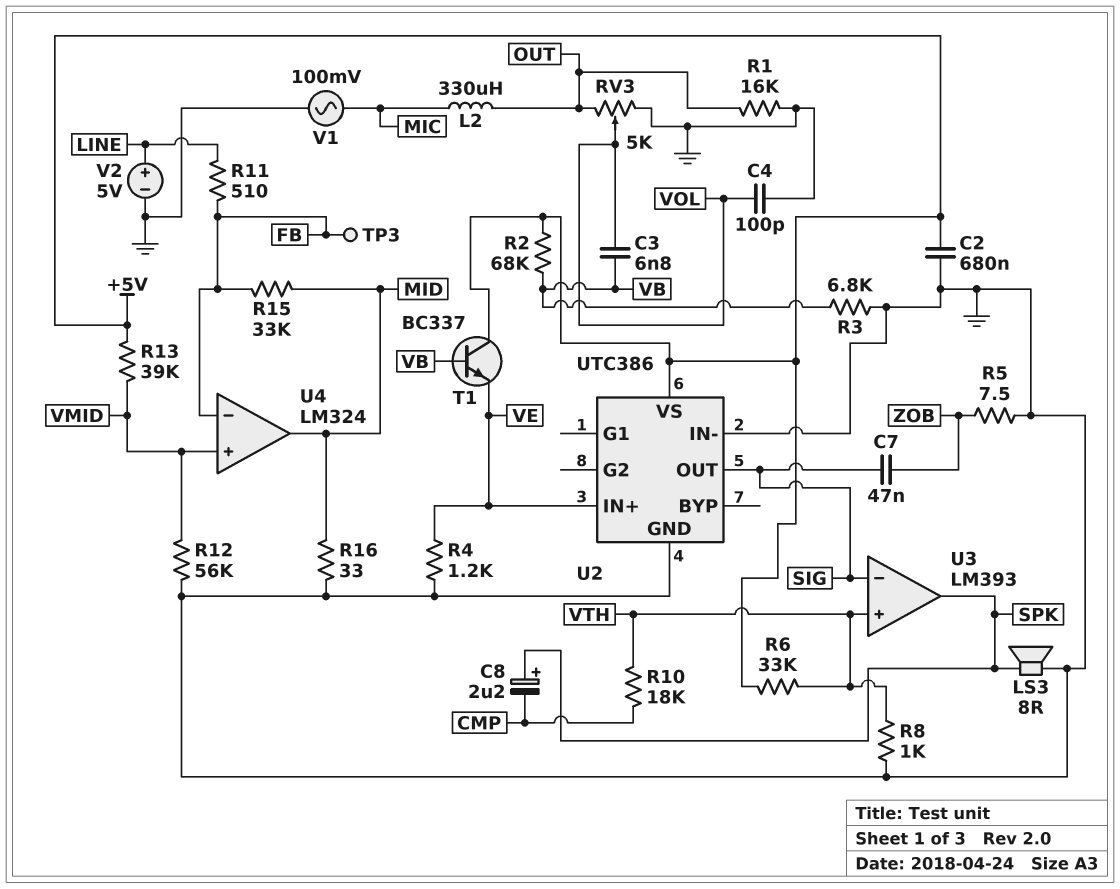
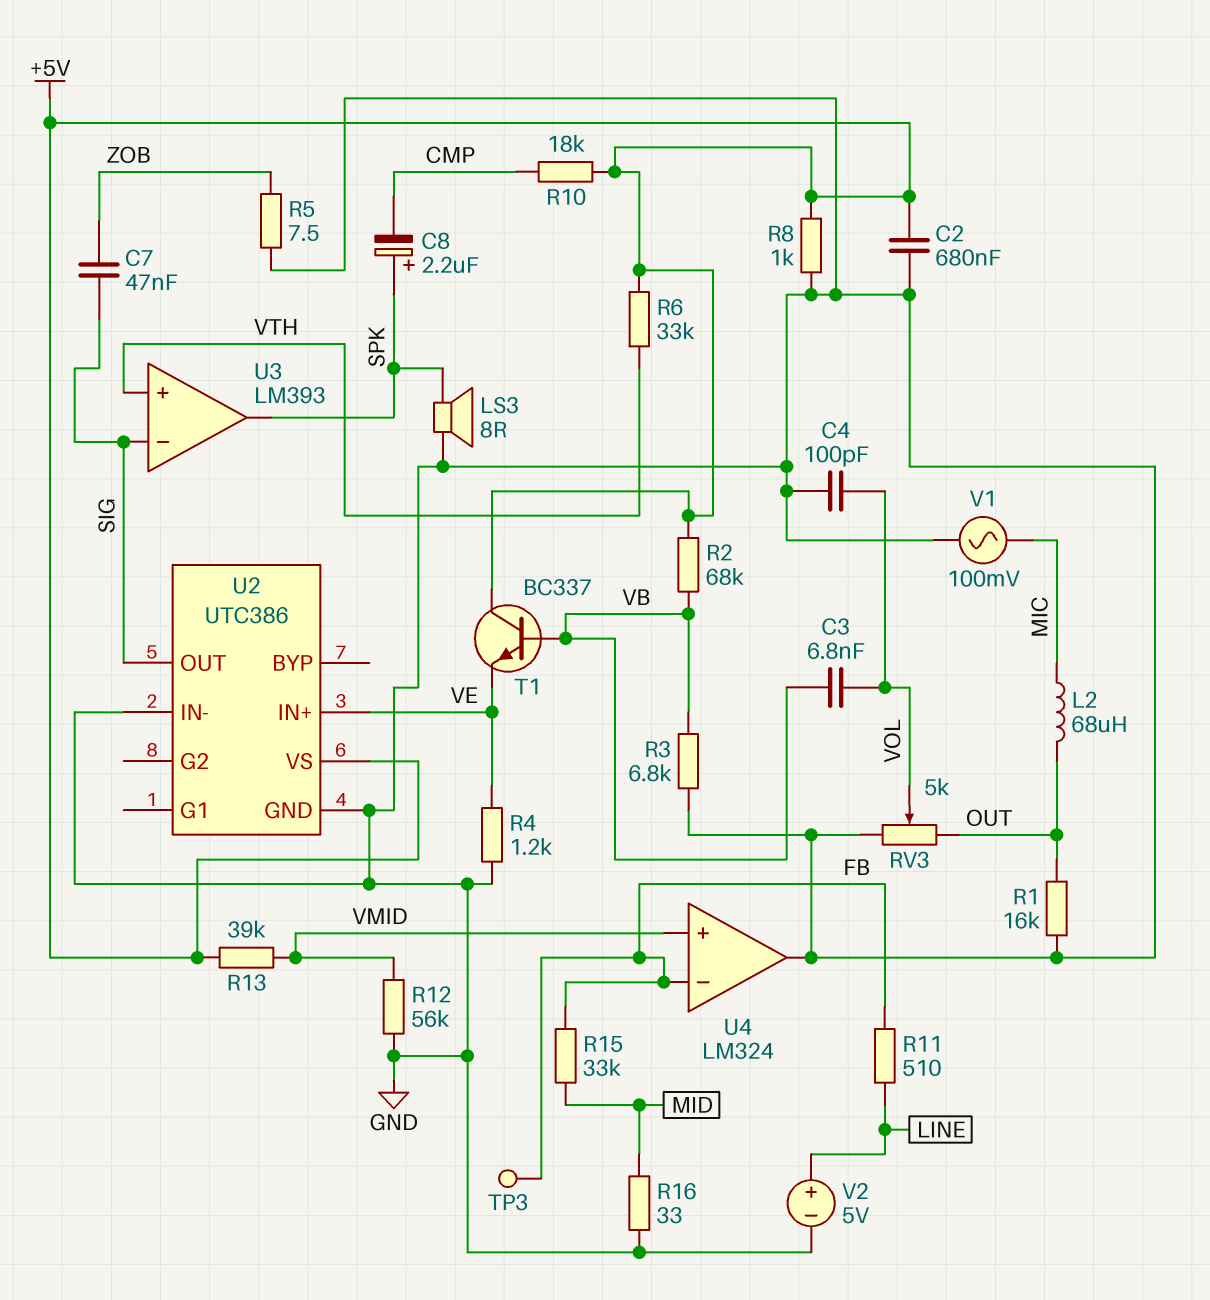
L2: 330uH (MIC, OUT) -> 68uH (MIC, OUT)
R8: 1k (GND, VTH) -> 1k (+5V, GND)
R10: 18k (CMP, VTH) -> 18k (+5V, CMP)
U4 pin out: MID -> GND

